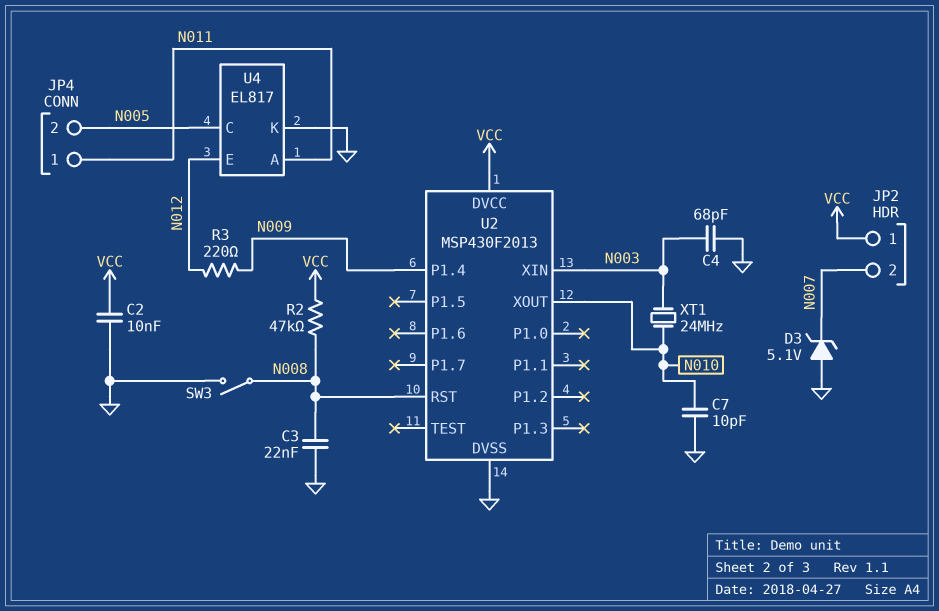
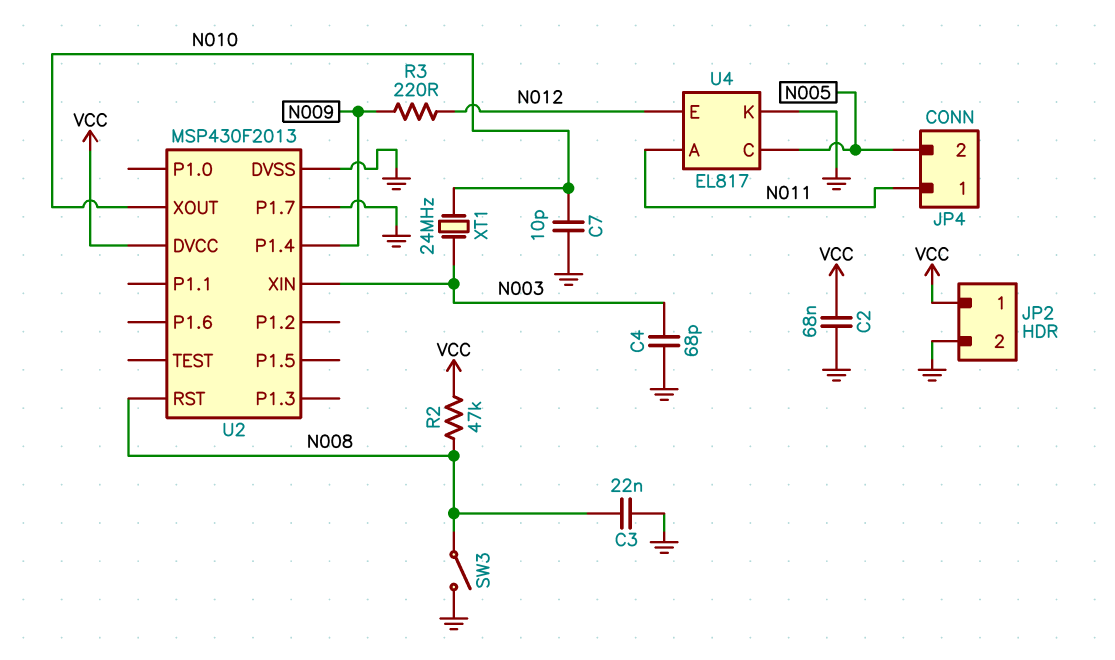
C2: 10nF (GND, VCC) -> 68nF (GND, VCC)
D3: zener 5.1V (A GND, K N007) -> none
JP2 pin 2: N007 -> GND
U2 pin P1.7: none -> GND

